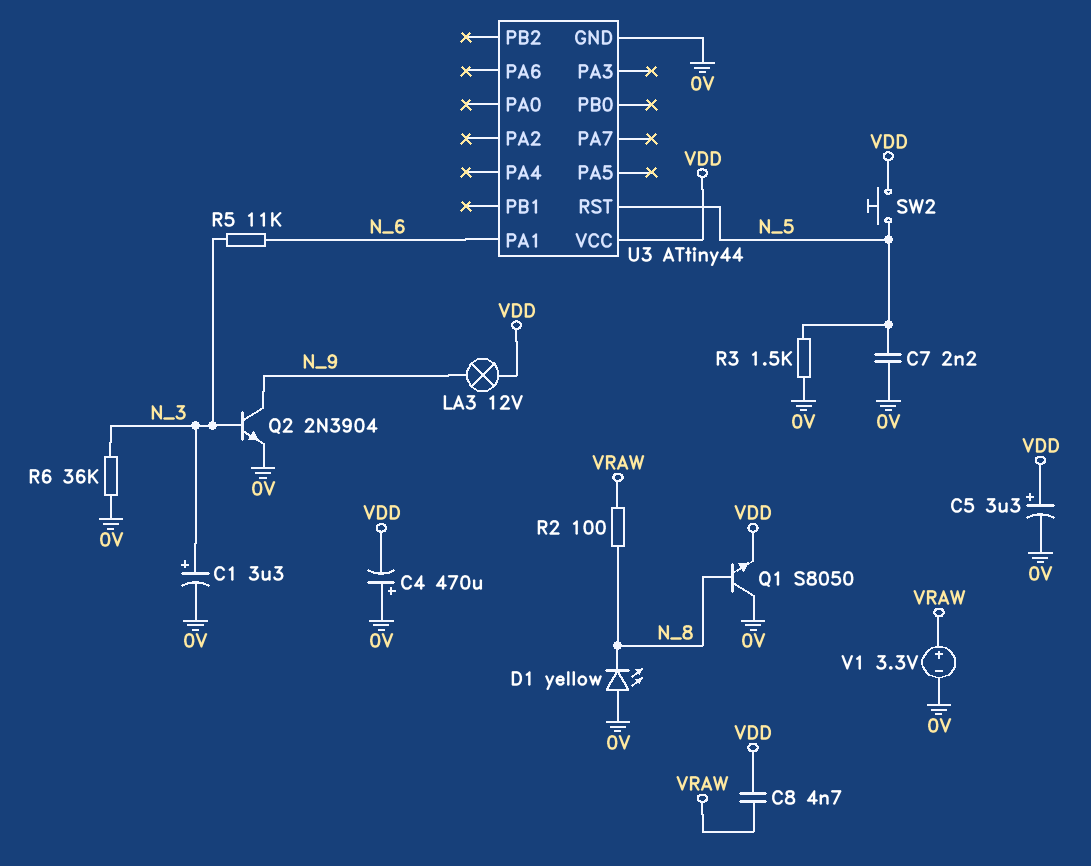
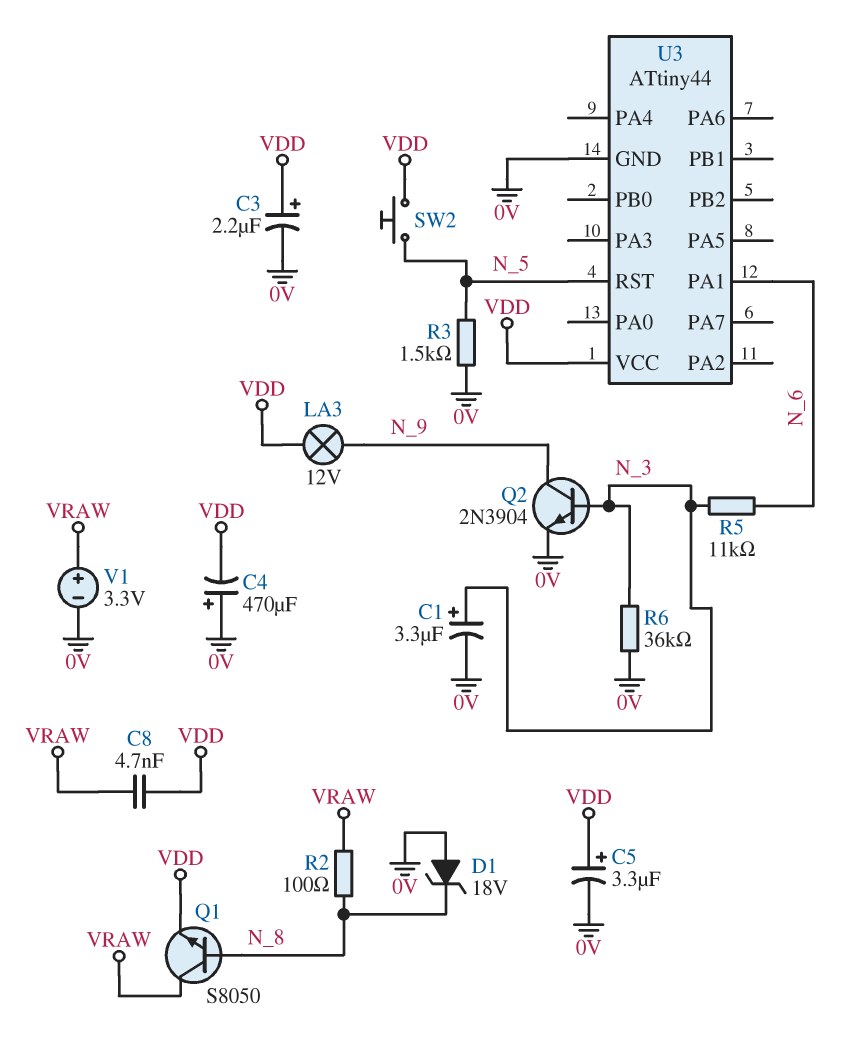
C3: none -> 2.2uF (plus VDD, minus 0V)
C7: 2.2nF (0V, N_5) -> none
D1: LED yellow (A 0V, K N_8) -> zener 18V (A 0V, K N_8)
Q1: NPN S8050 (B N_8, C 0V, E VDD) -> NPN S8050 (B N_8, C VRAW, E VDD)

